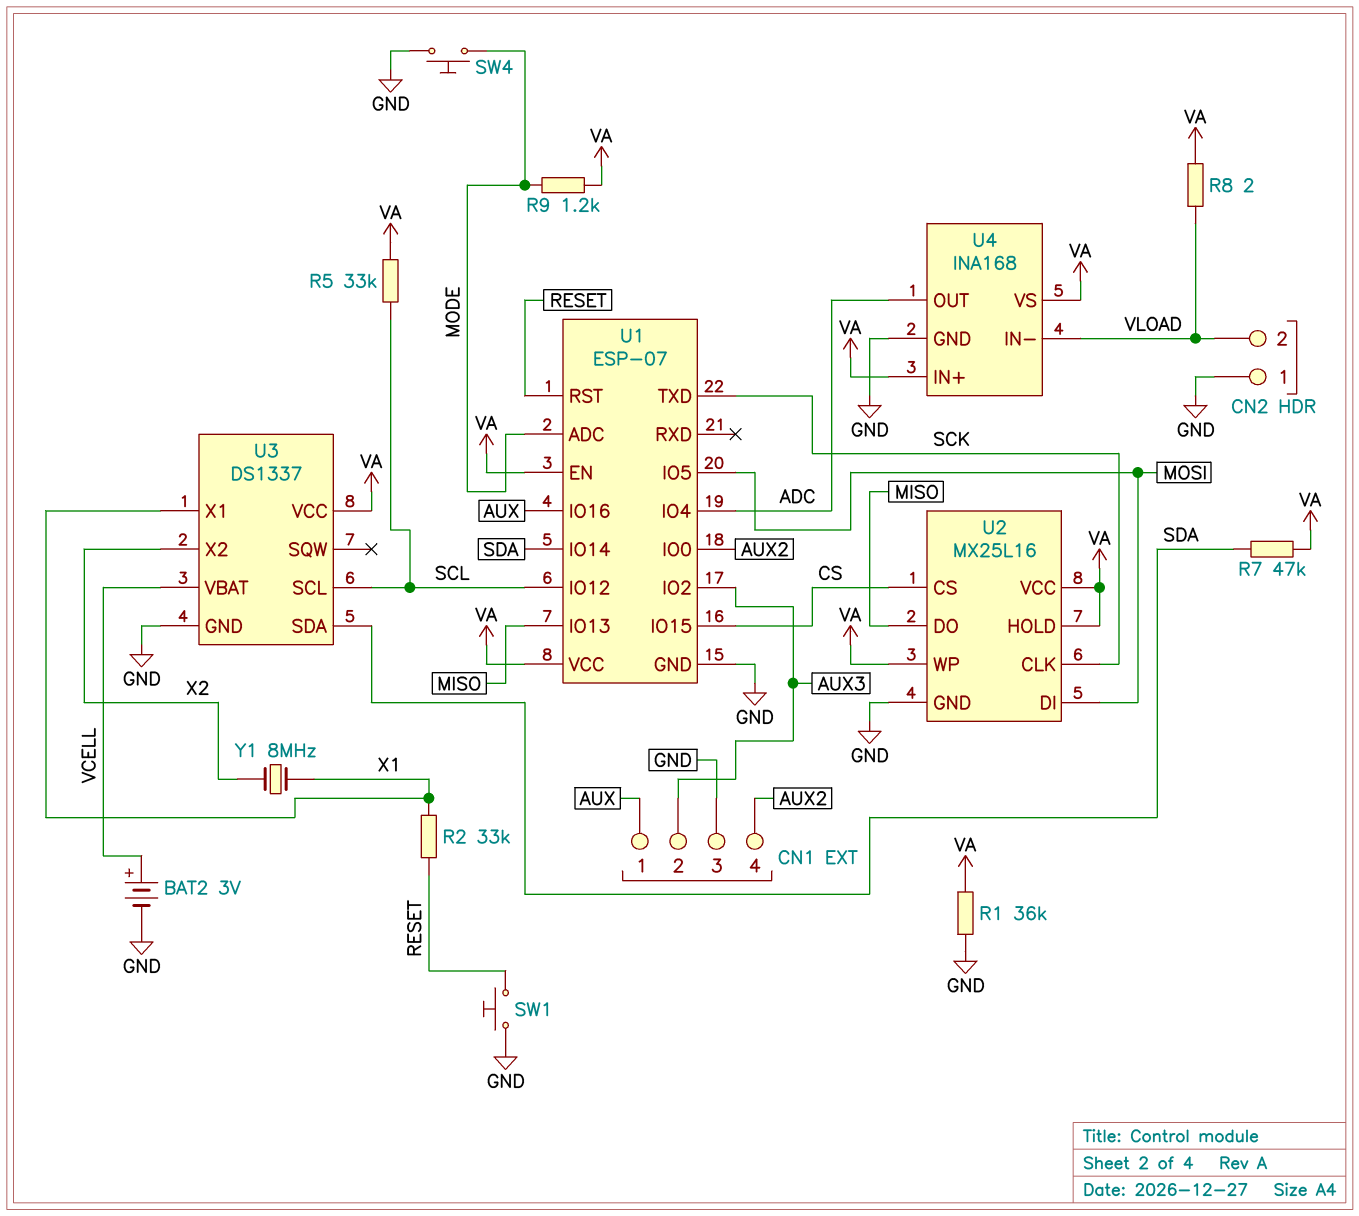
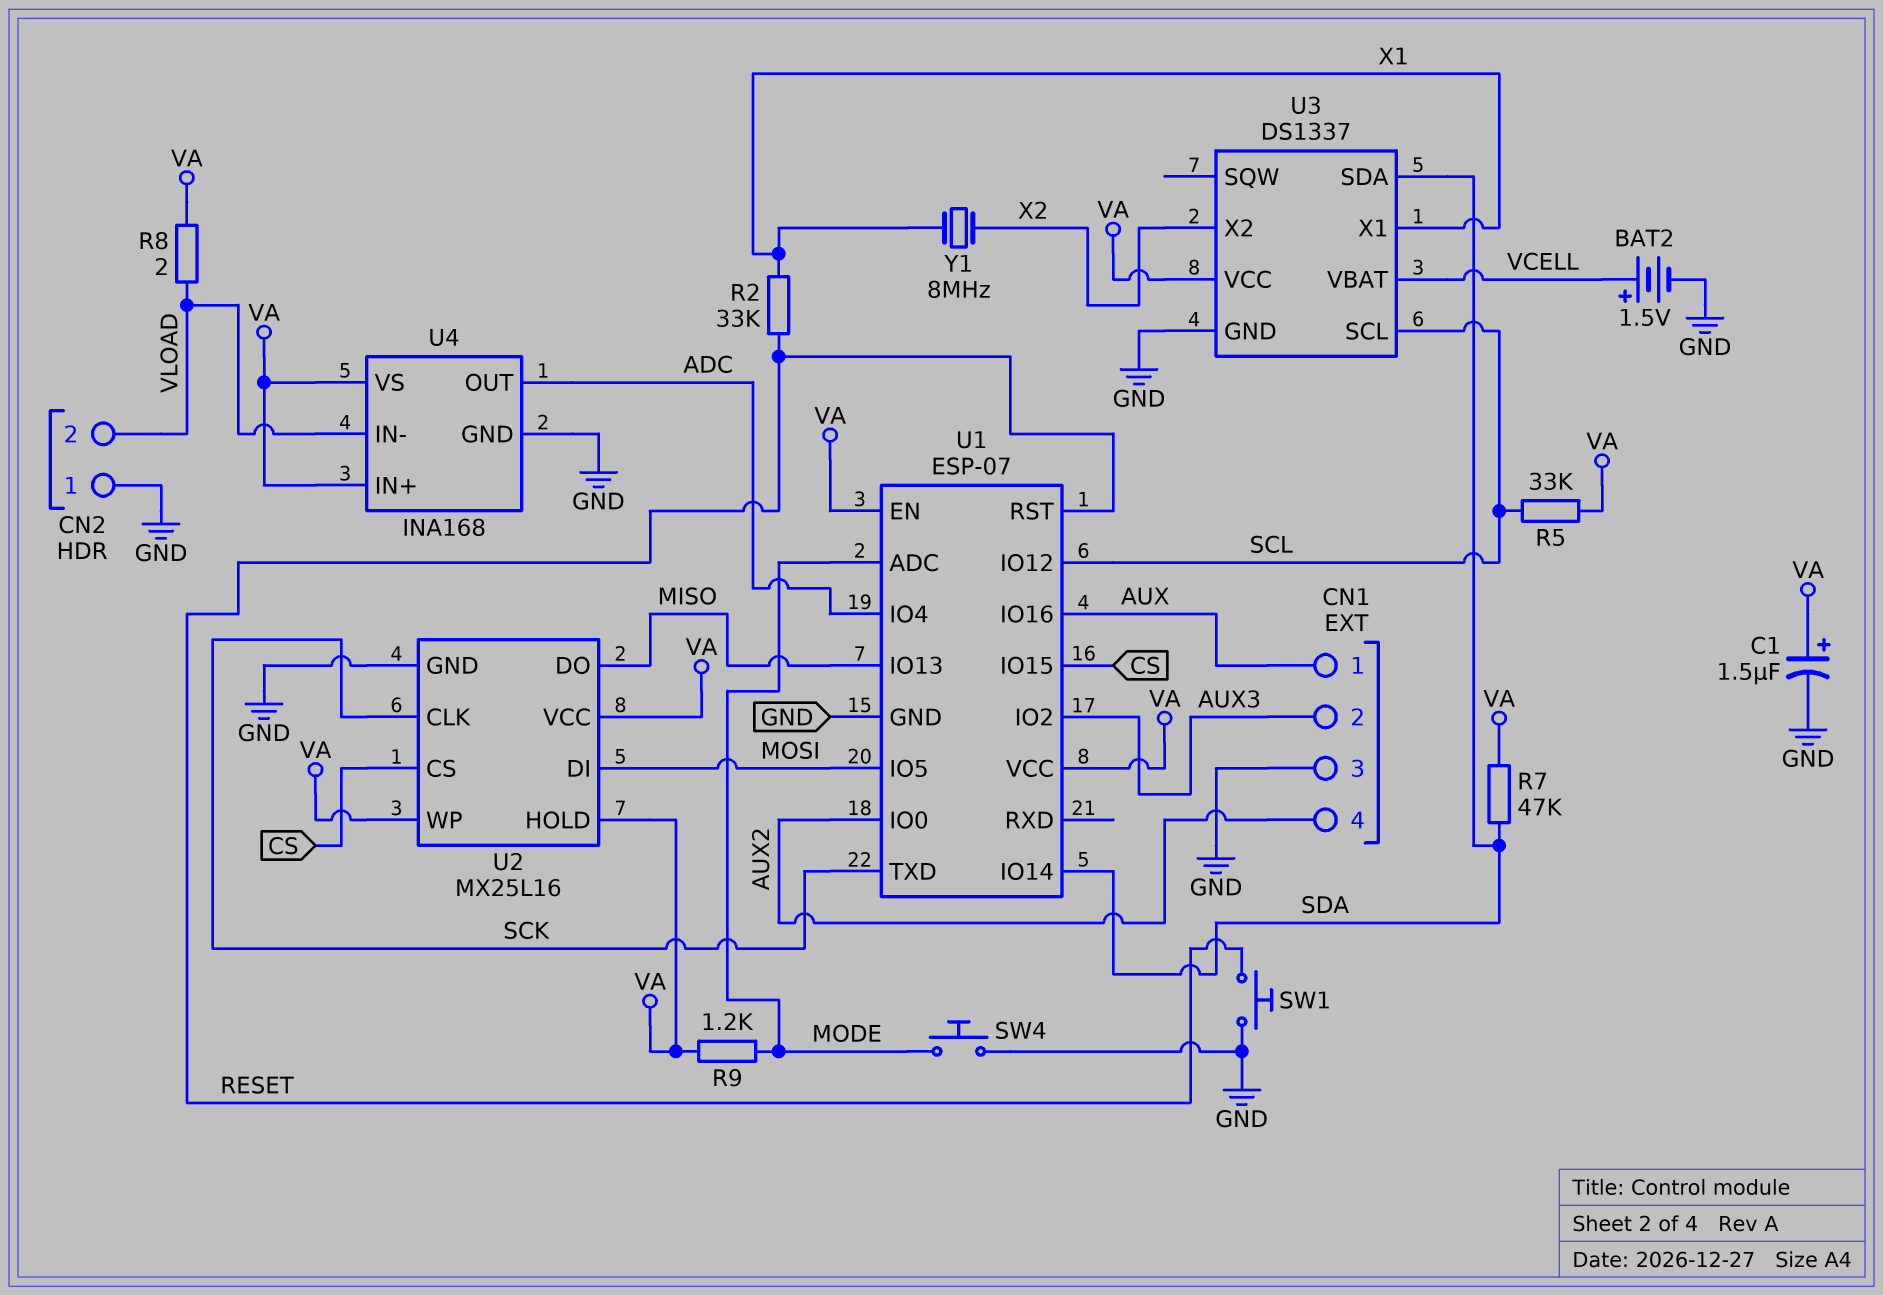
BAT2: 3V (plus VCELL, minus GND) -> 1.5V (plus VCELL, minus GND)
C1: none -> 1.5uF (plus VA, minus GND)
R1: 36k (GND, VA) -> none

